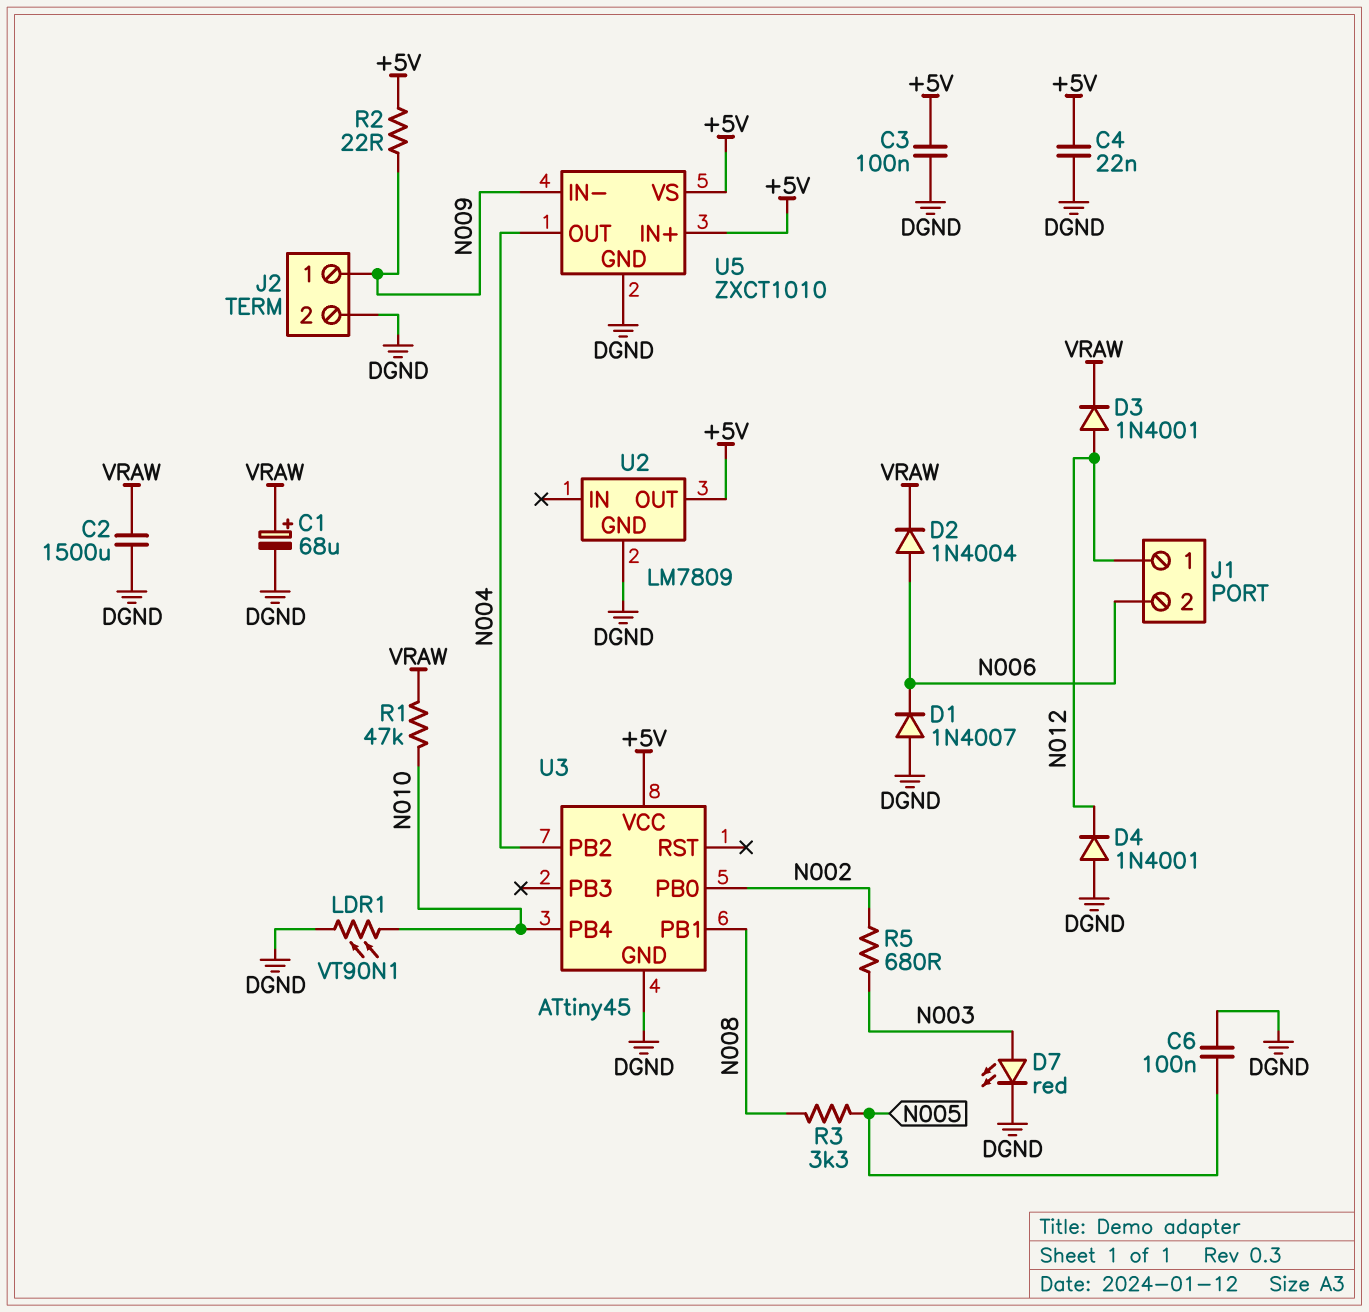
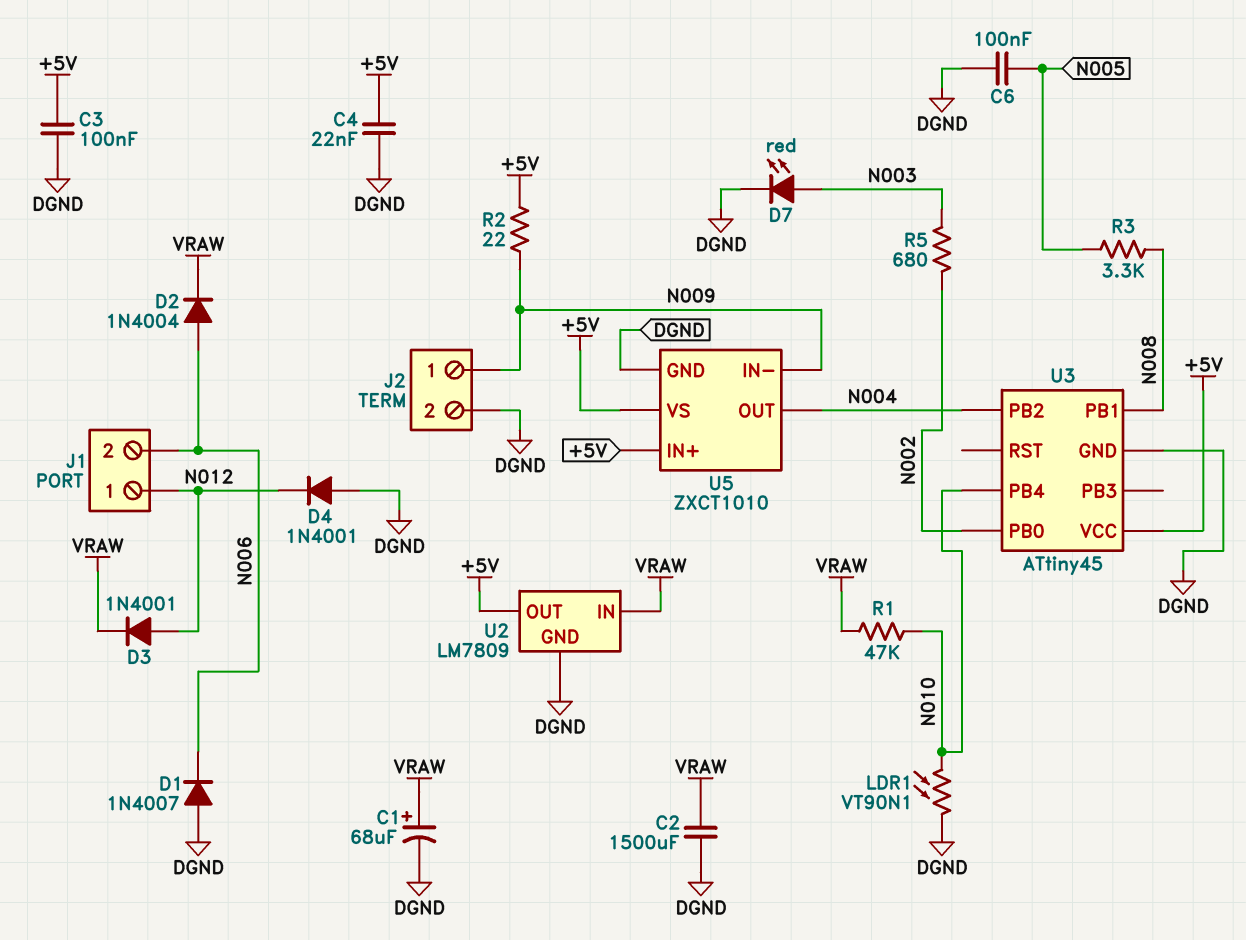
U2 pin IN: none -> VRAW

